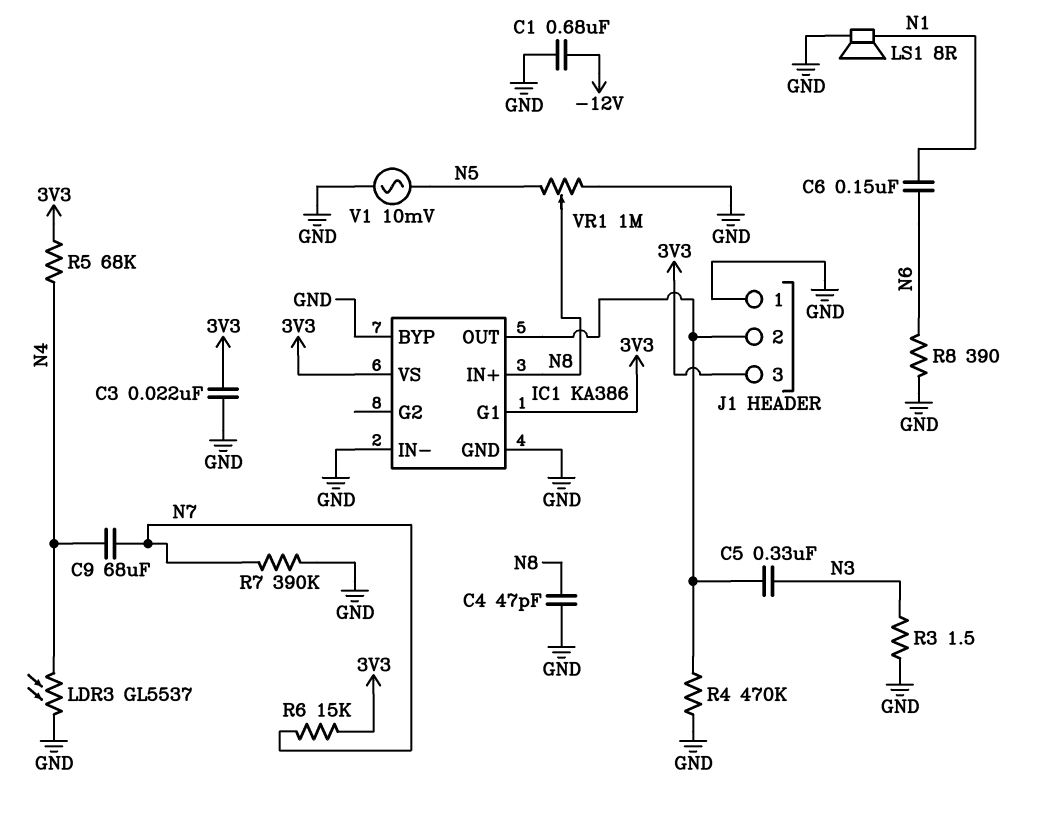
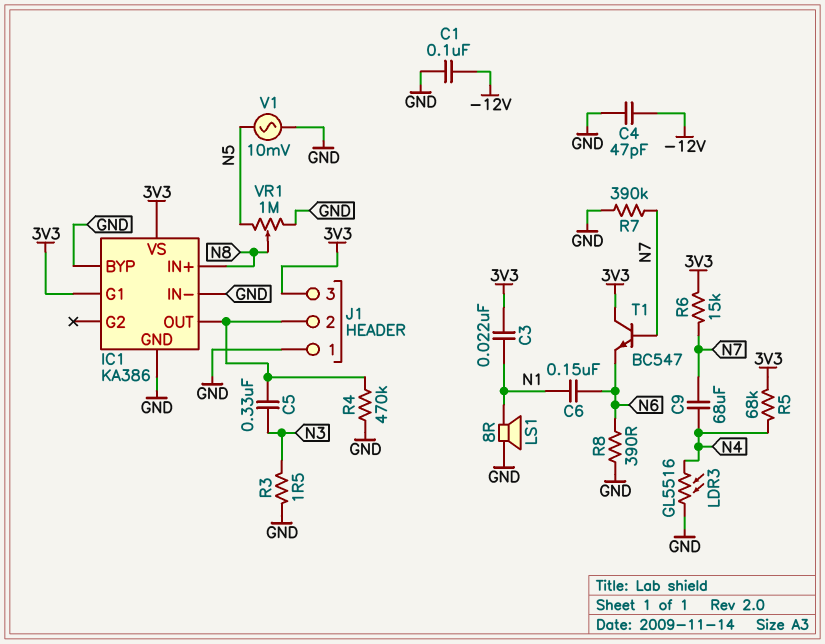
C1: 680nF (-12V, GND) -> 100nF (-12V, GND)
C3: 22nF (3V3, GND) -> 22nF (3V3, N1)
C4: 47pF (GND, N8) -> 47pF (-12V, GND)
LDR3: GL5537 (GND, N4) -> GL5516 (GND, N4)
T1: none -> NPN BC547 (B N7, C 3V3, E N6)

